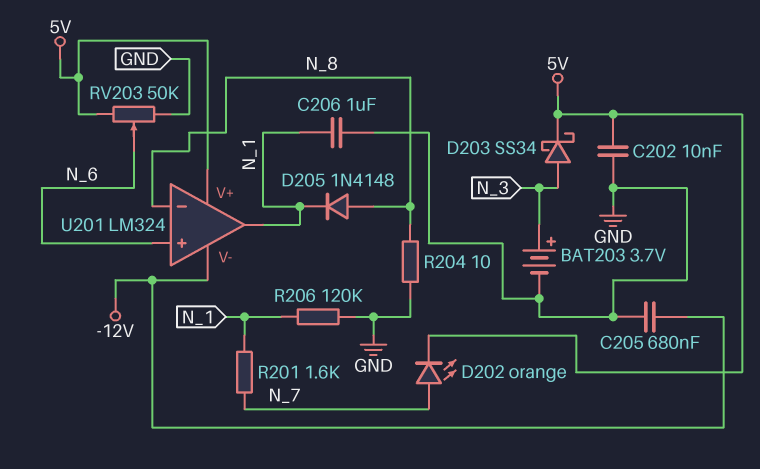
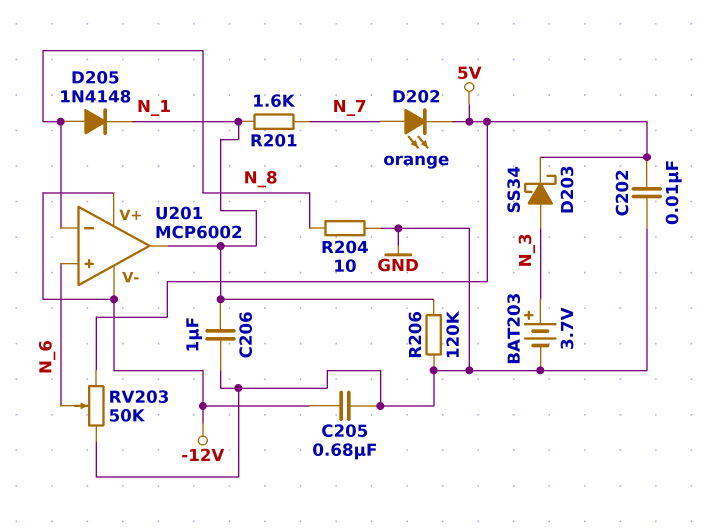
U201: LM324 -> MCP6002
U201 pin V+: 5V -> -12V

